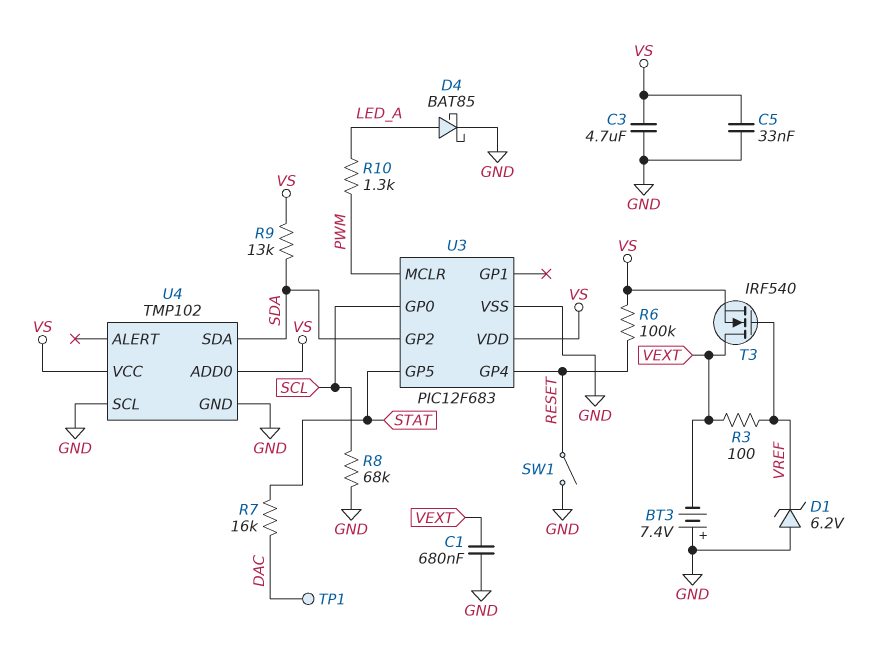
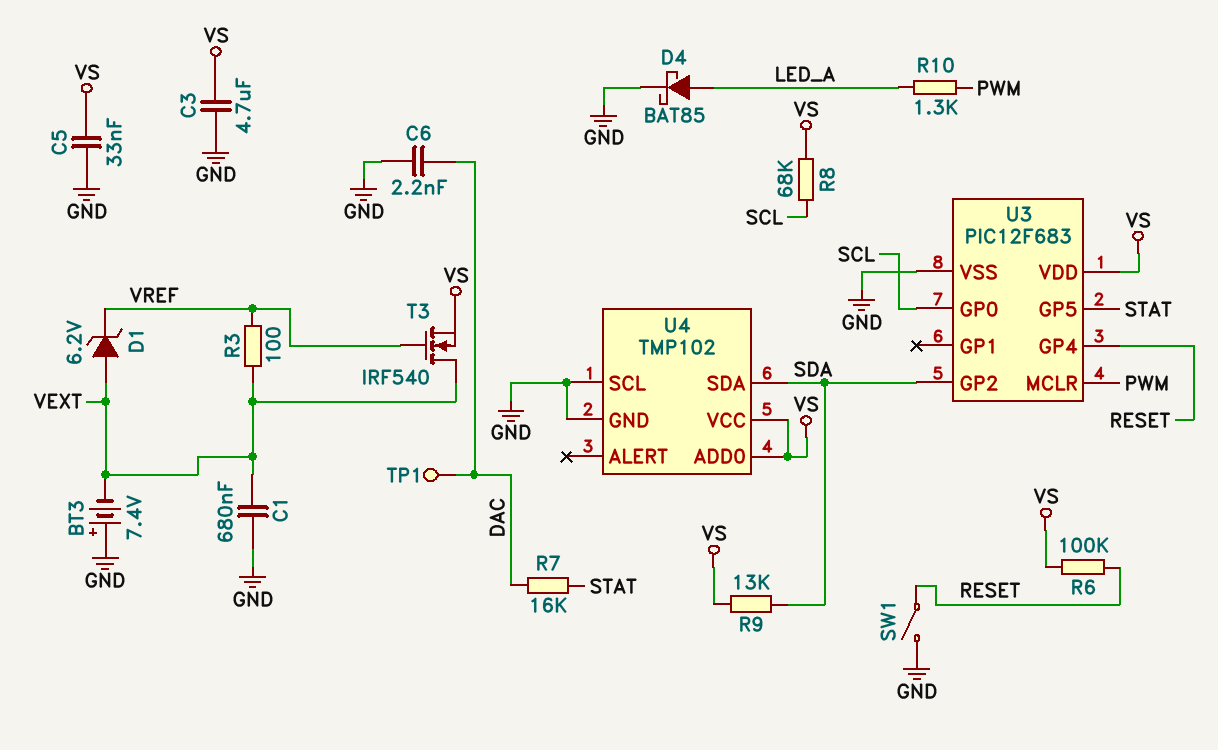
C6: none -> 2.2nF (DAC, GND)
D1: zener 6.2V (A GND, K VREF) -> zener 6.2V (A VEXT, K VREF)
R8: 68k (GND, SCL) -> 68k (SCL, VS)

